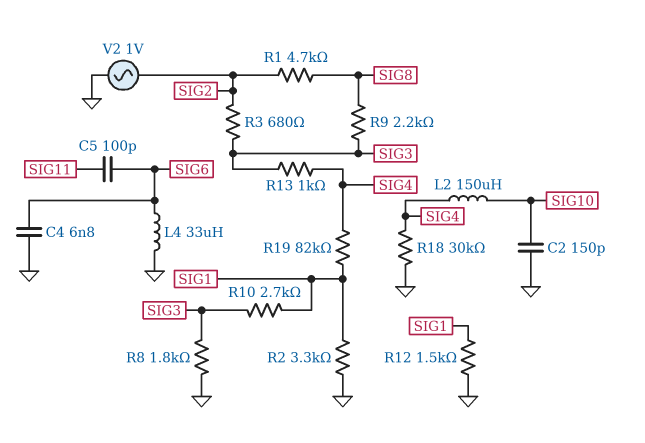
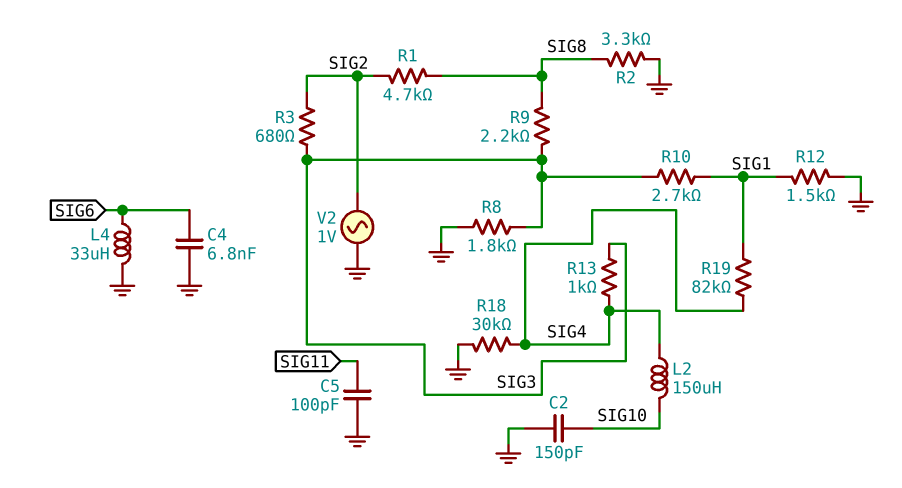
C5: 100pF (SIG6, SIG11) -> 100pF (GND, SIG11)
R2: 3.3k (GND, SIG1) -> 3.3k (GND, SIG8)

